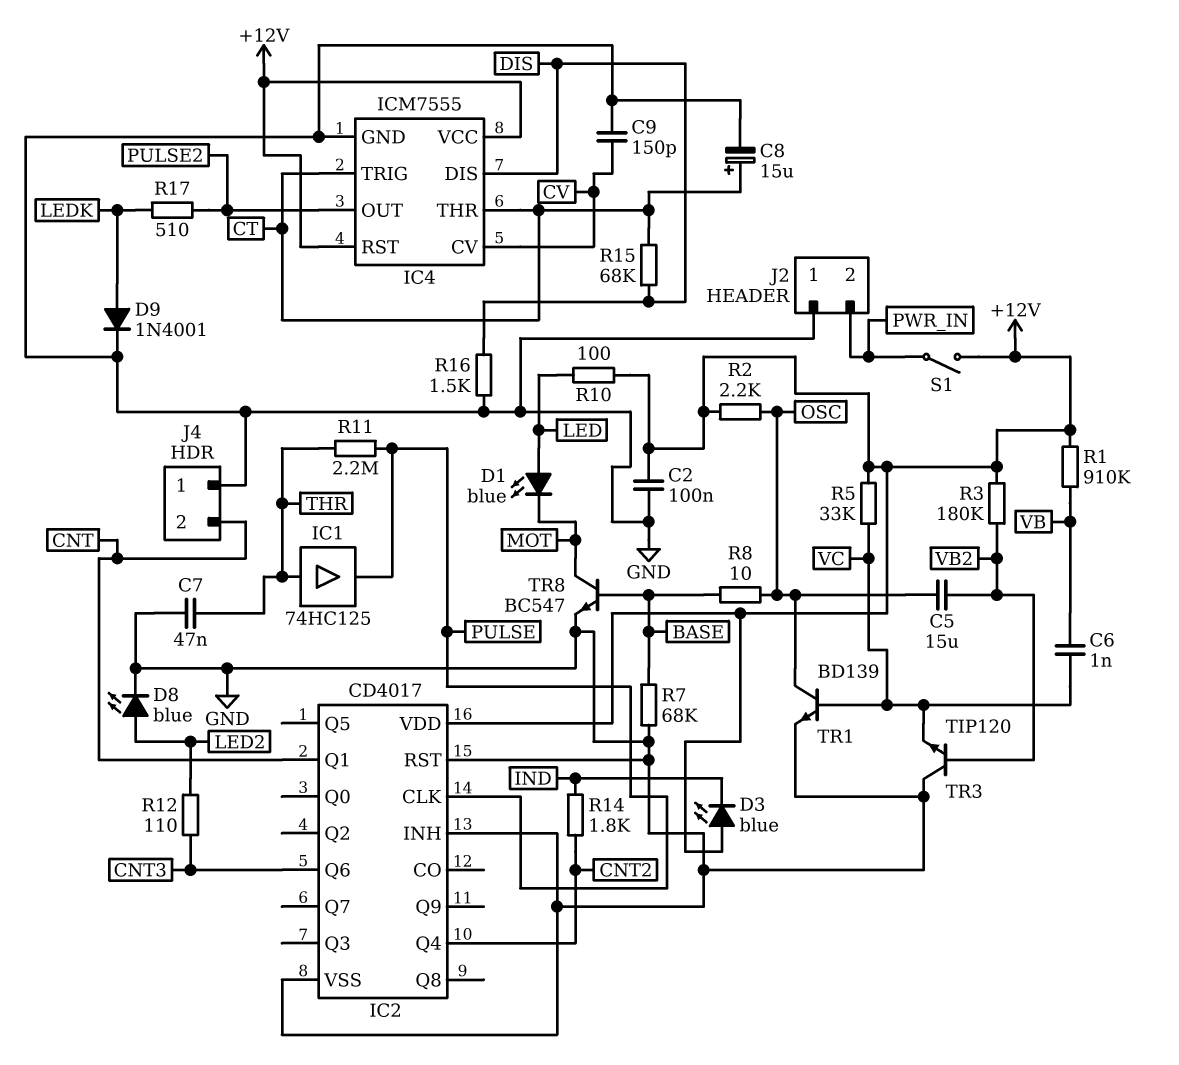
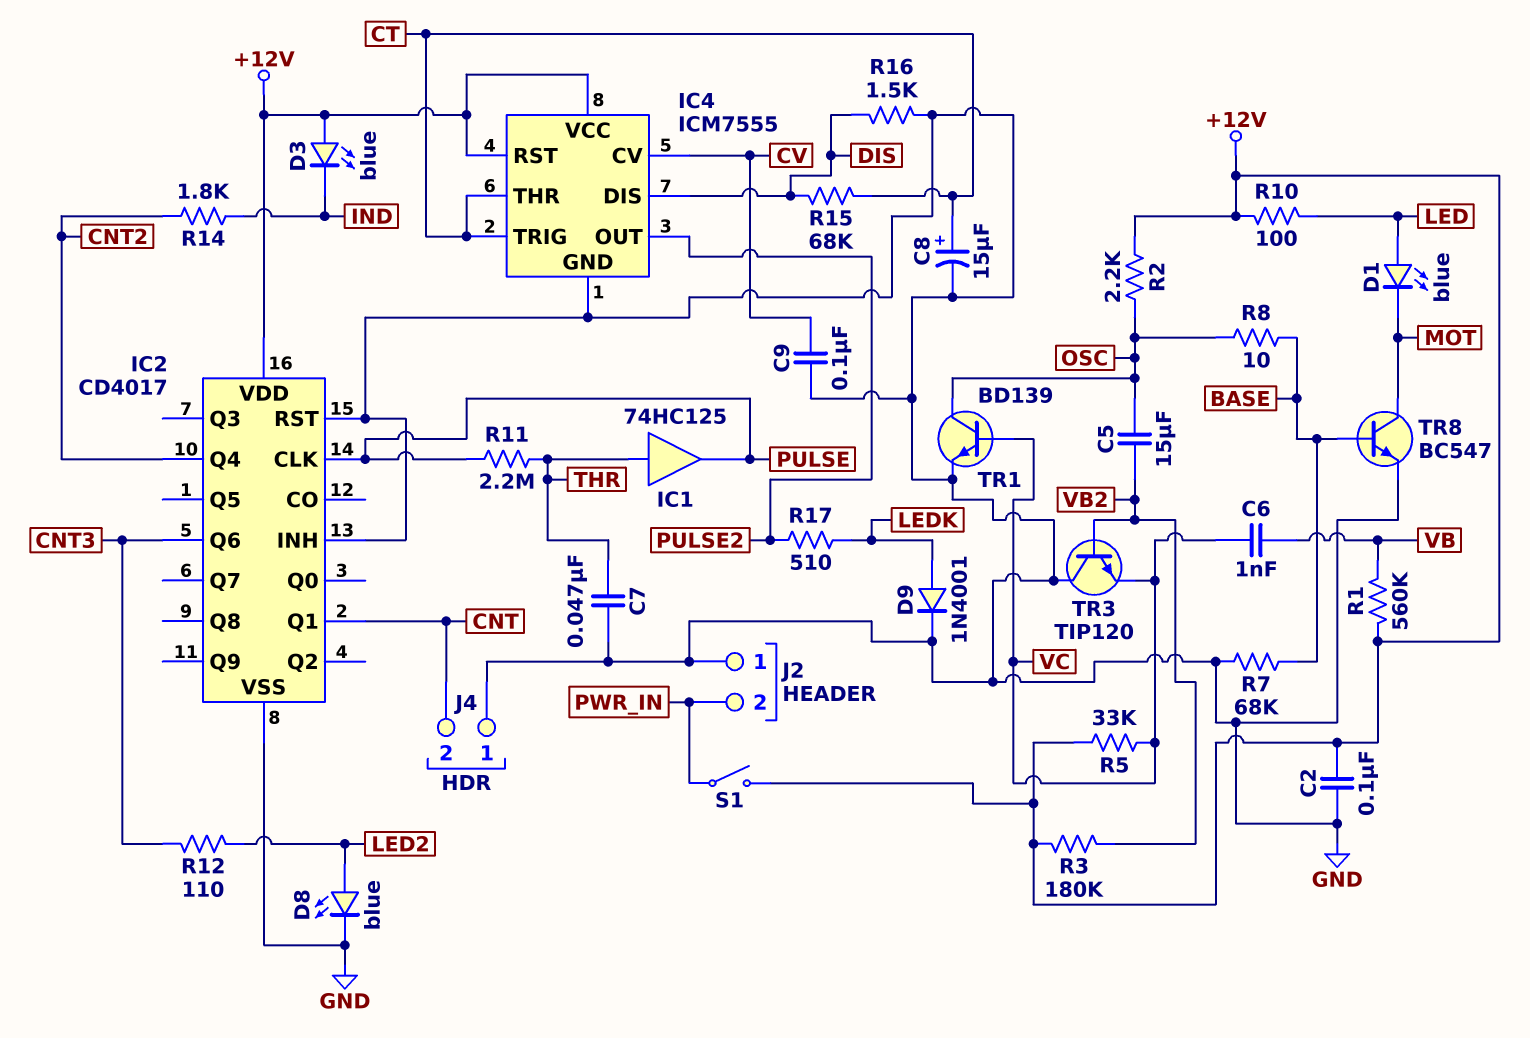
C9: 150pF (CV, GND) -> 100nF (CV, GND)
R1: 910k (+12V, VB) -> 560k (+12V, VB)

